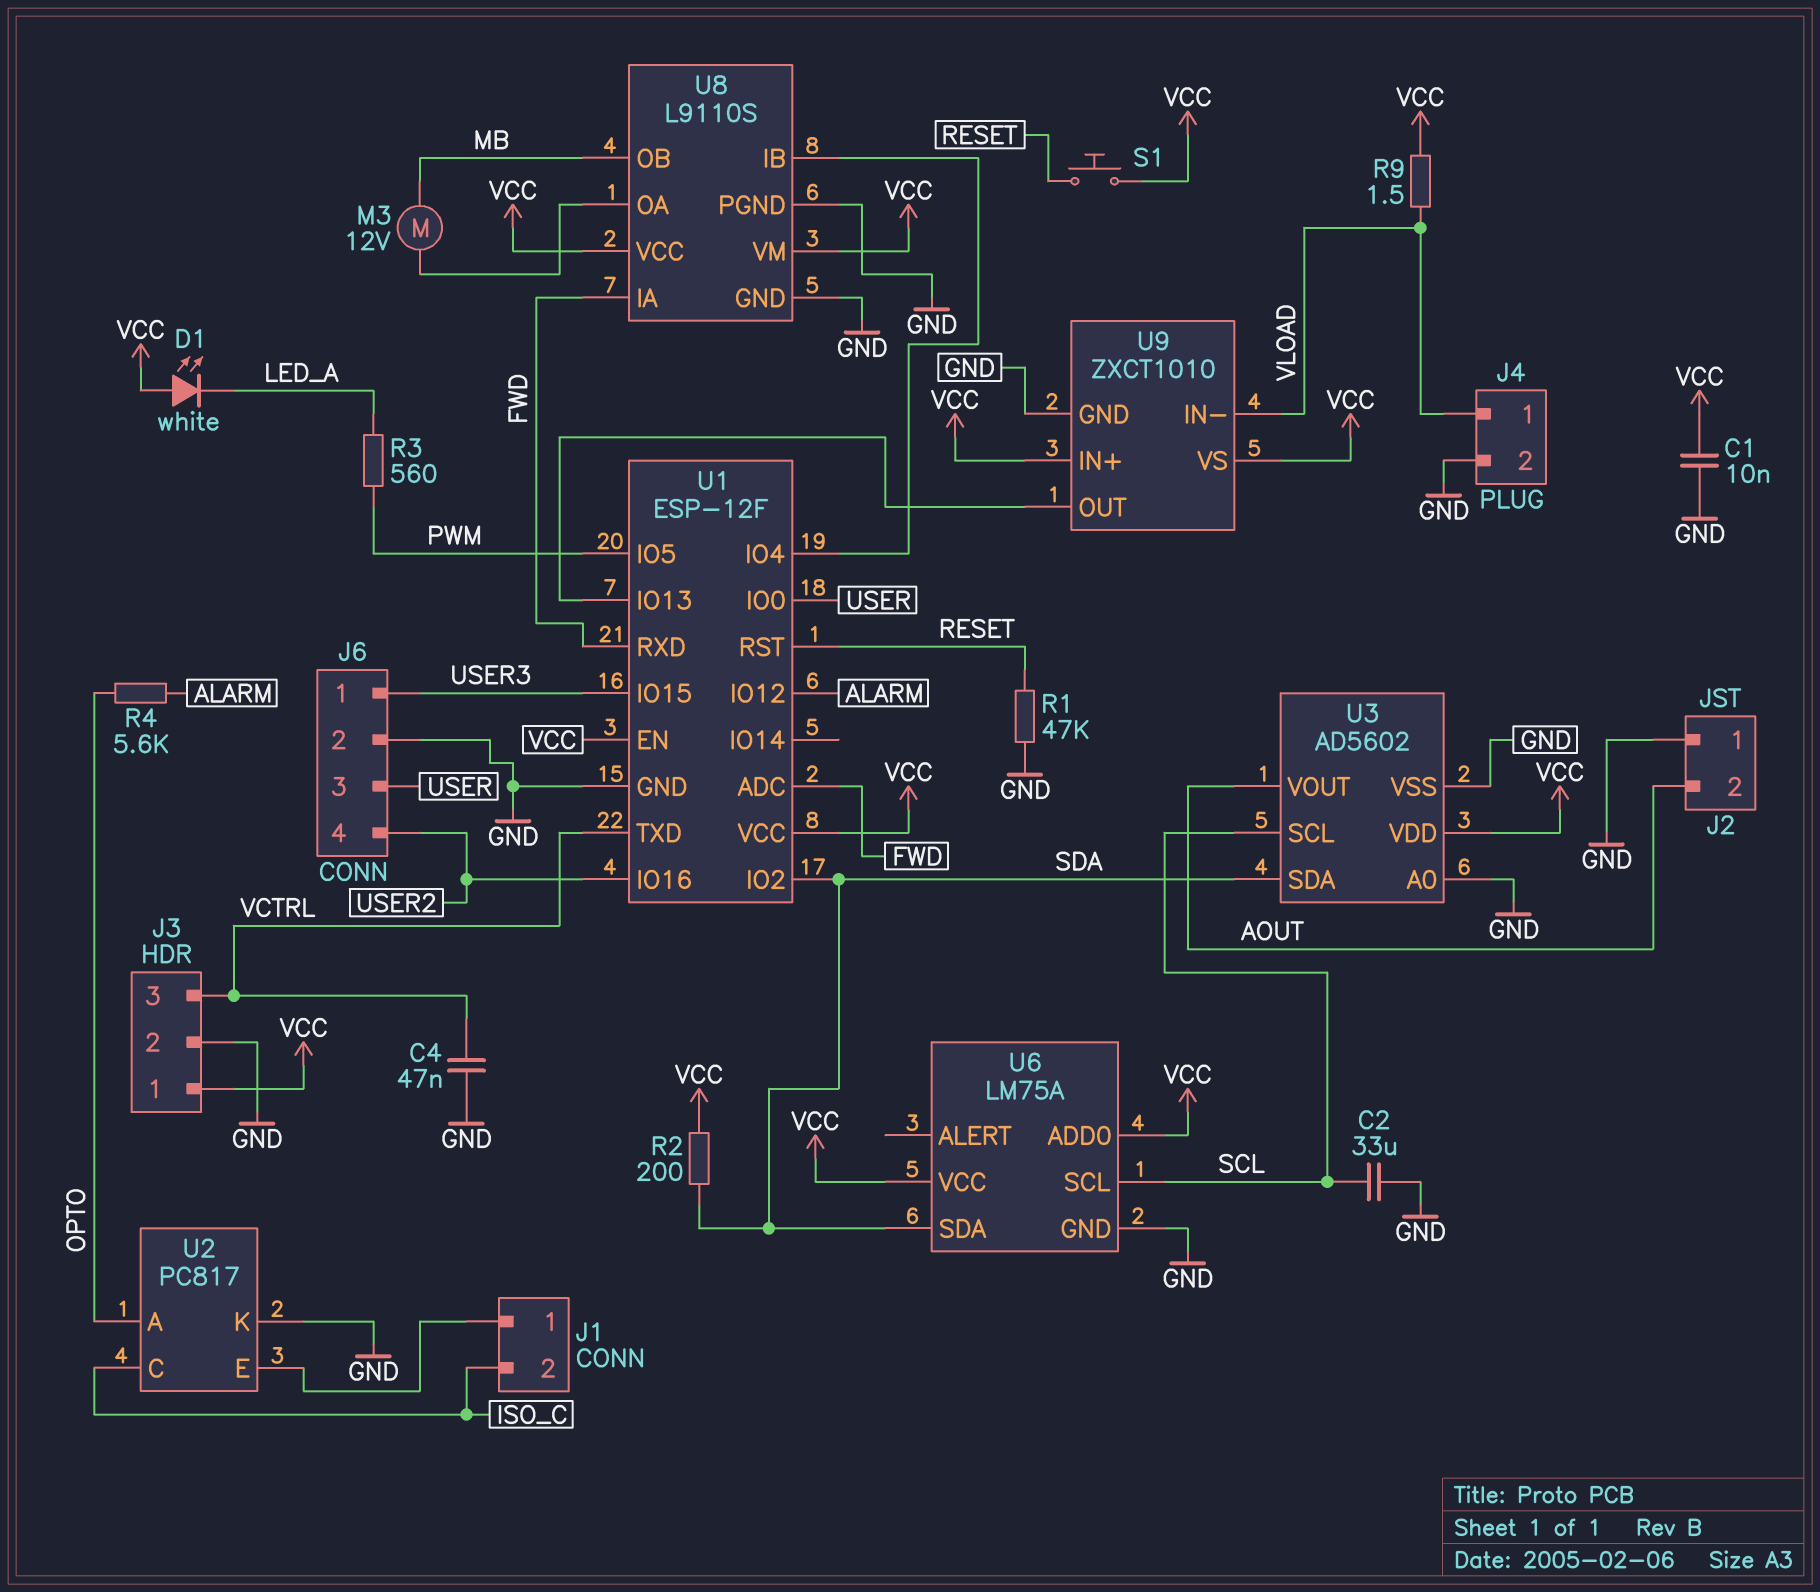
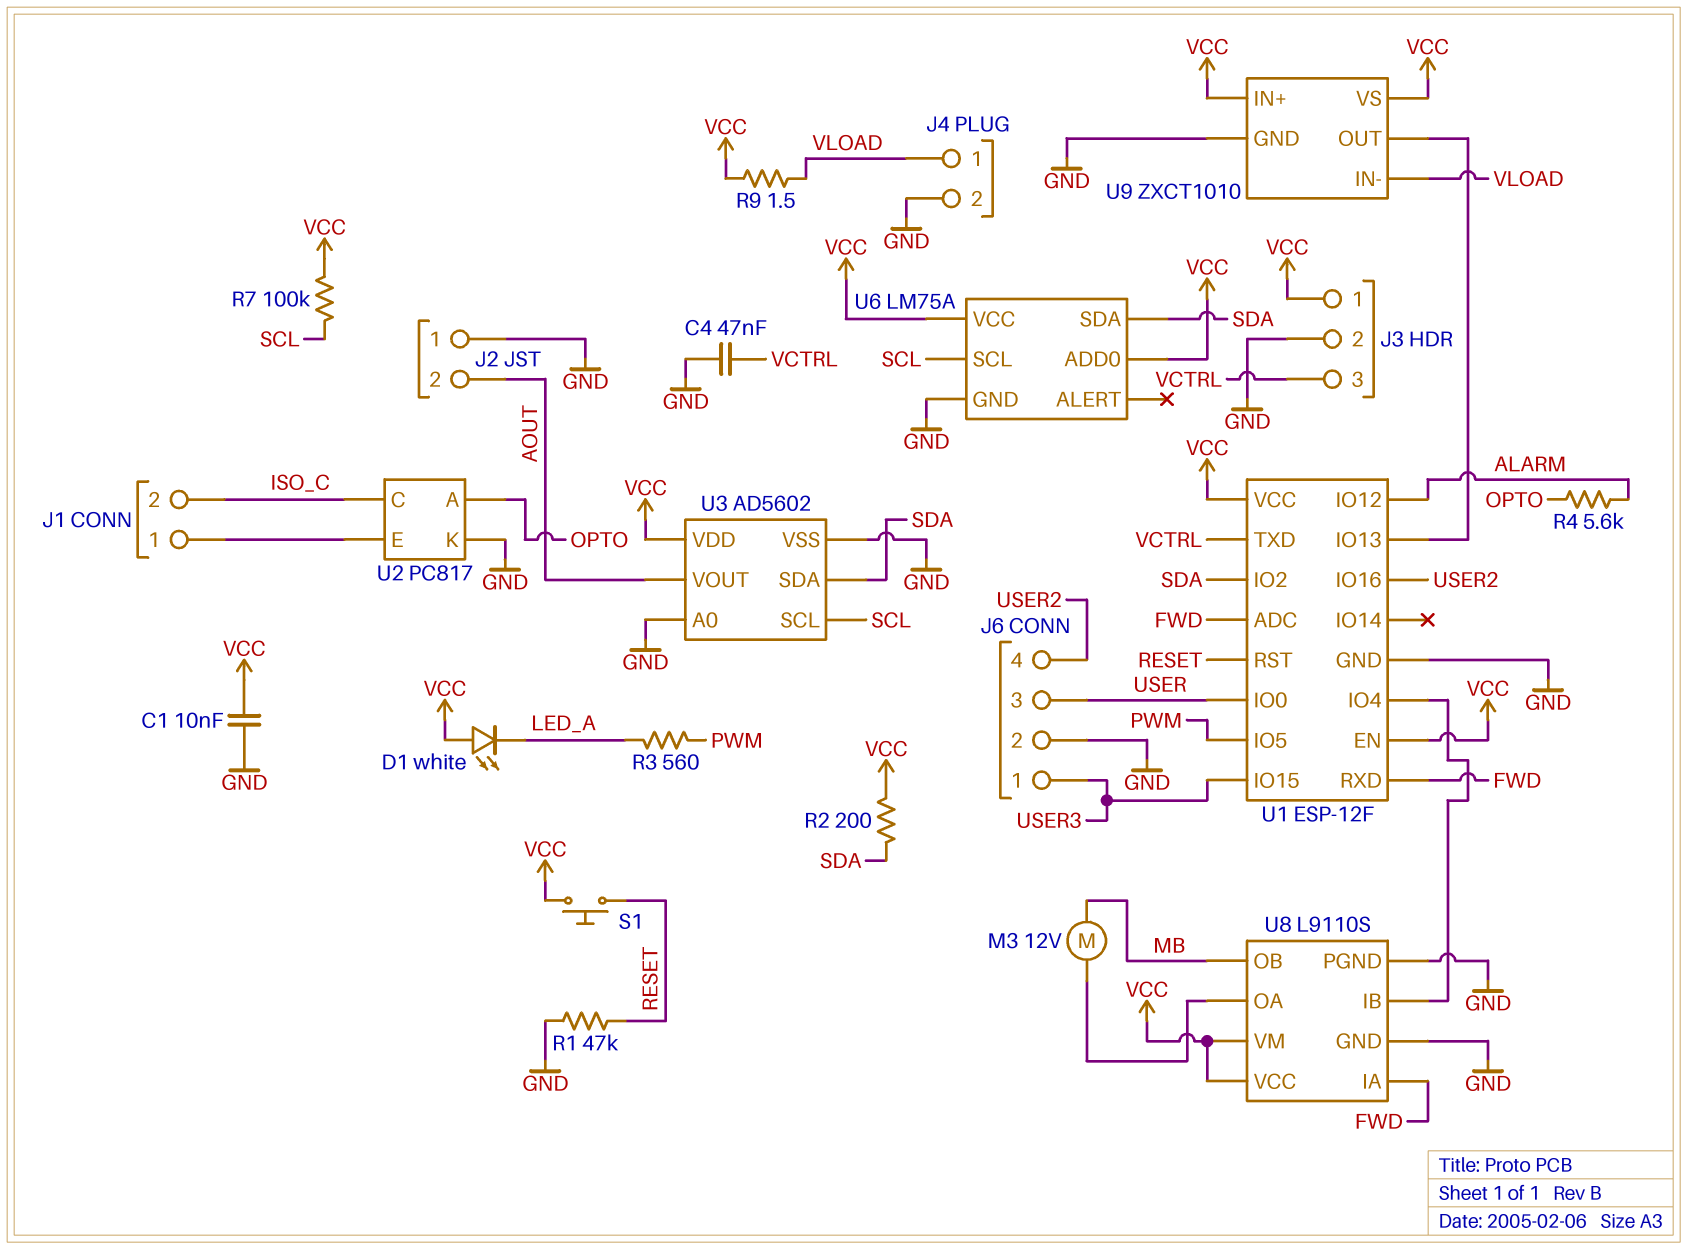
C2: 33uF (GND, SCL) -> none
R7: none -> 100k (SCL, VCC)

